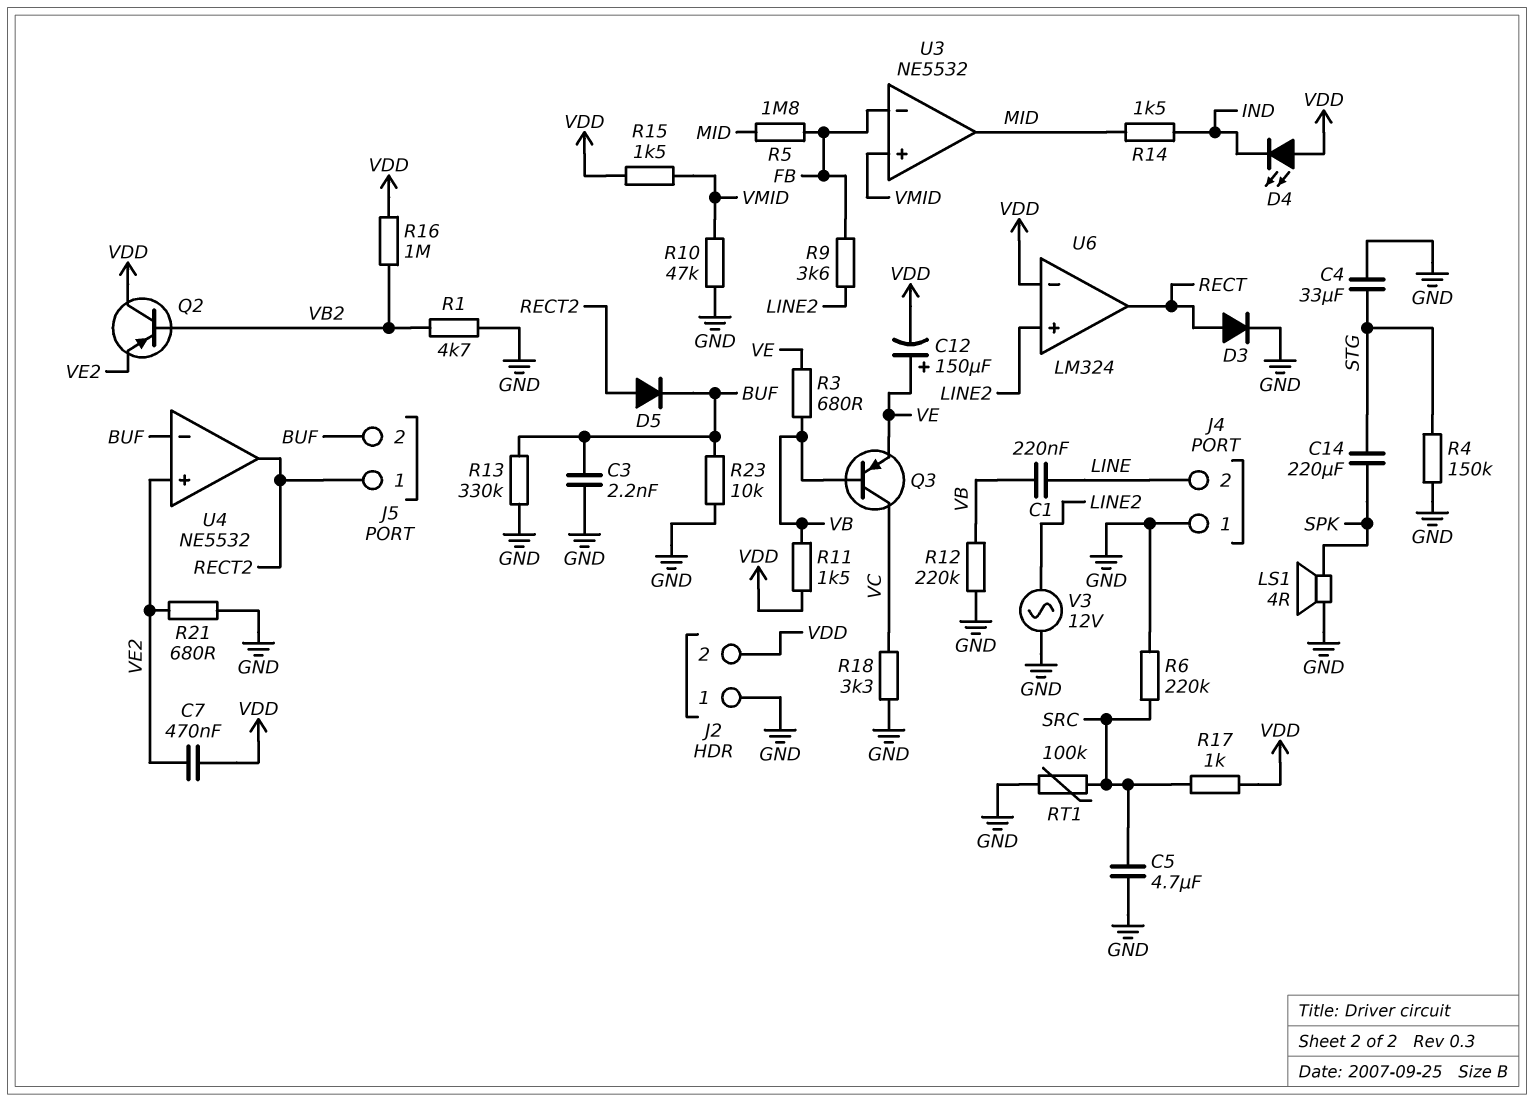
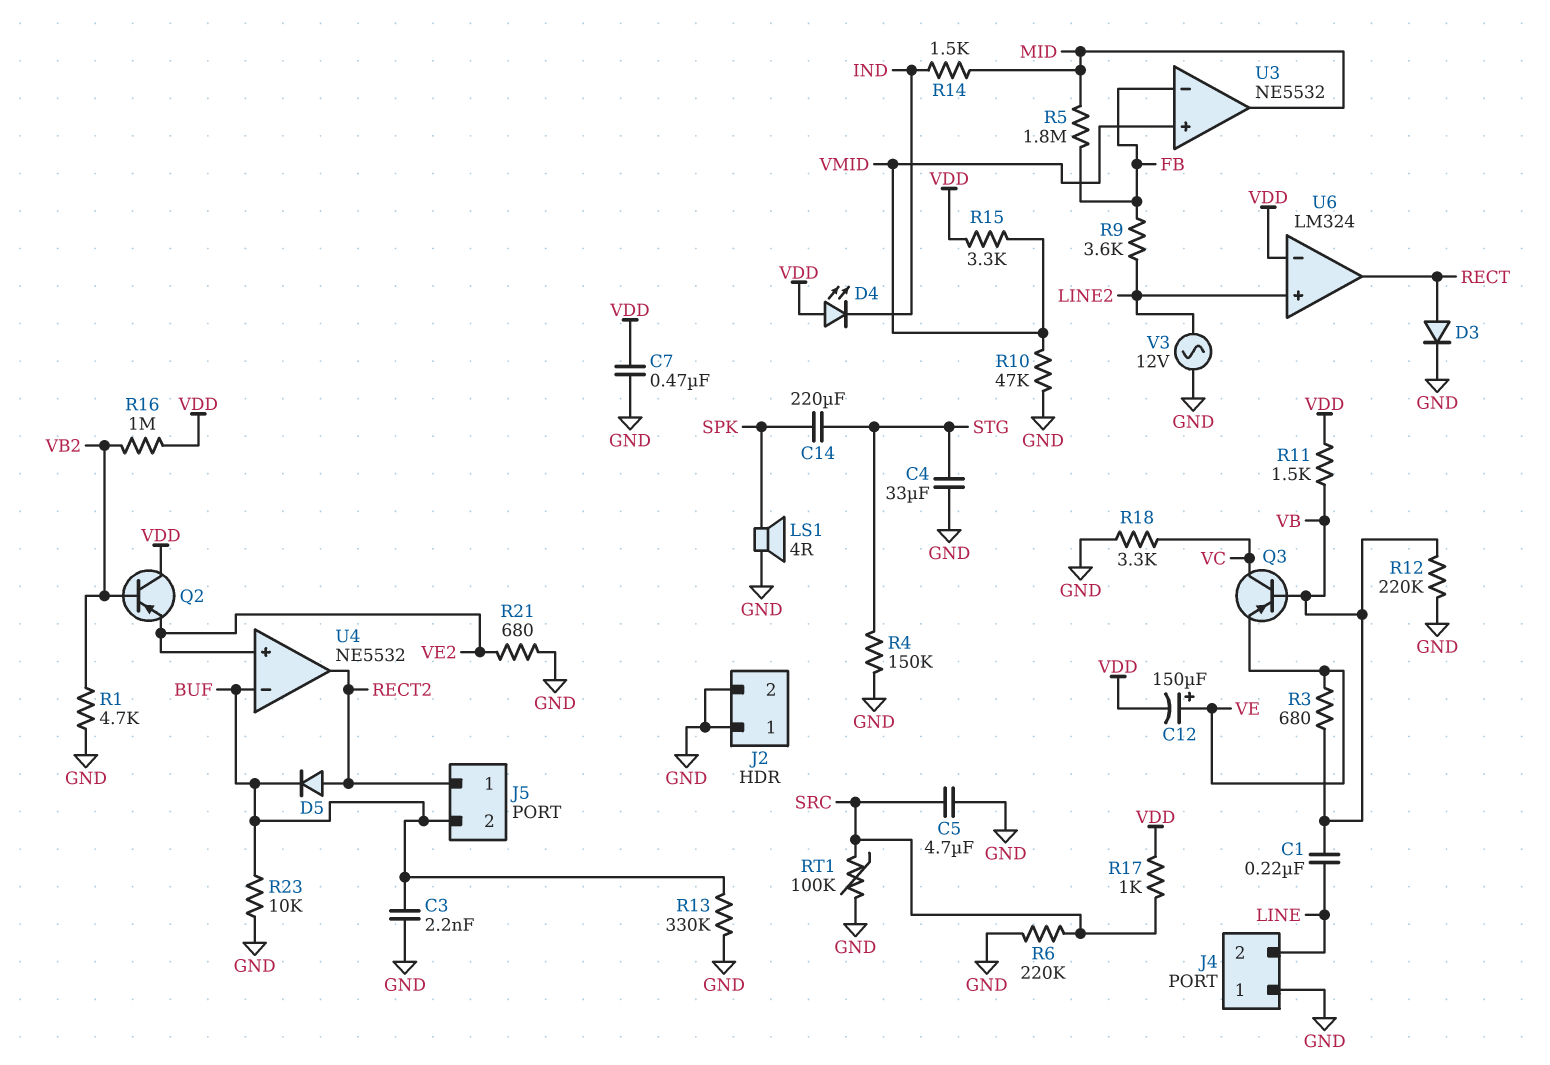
C7: 470nF (VDD, VE2) -> 470nF (GND, VDD)
J2 pin 2: VDD -> GND
R15: 1.5k (VDD, VMID) -> 3.3k (VDD, VMID)

